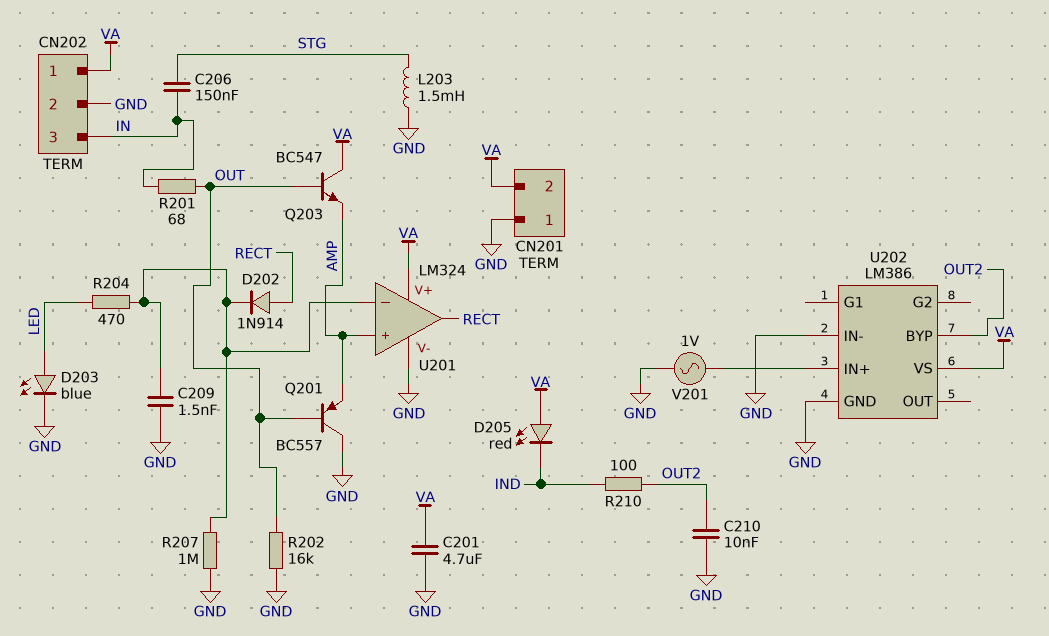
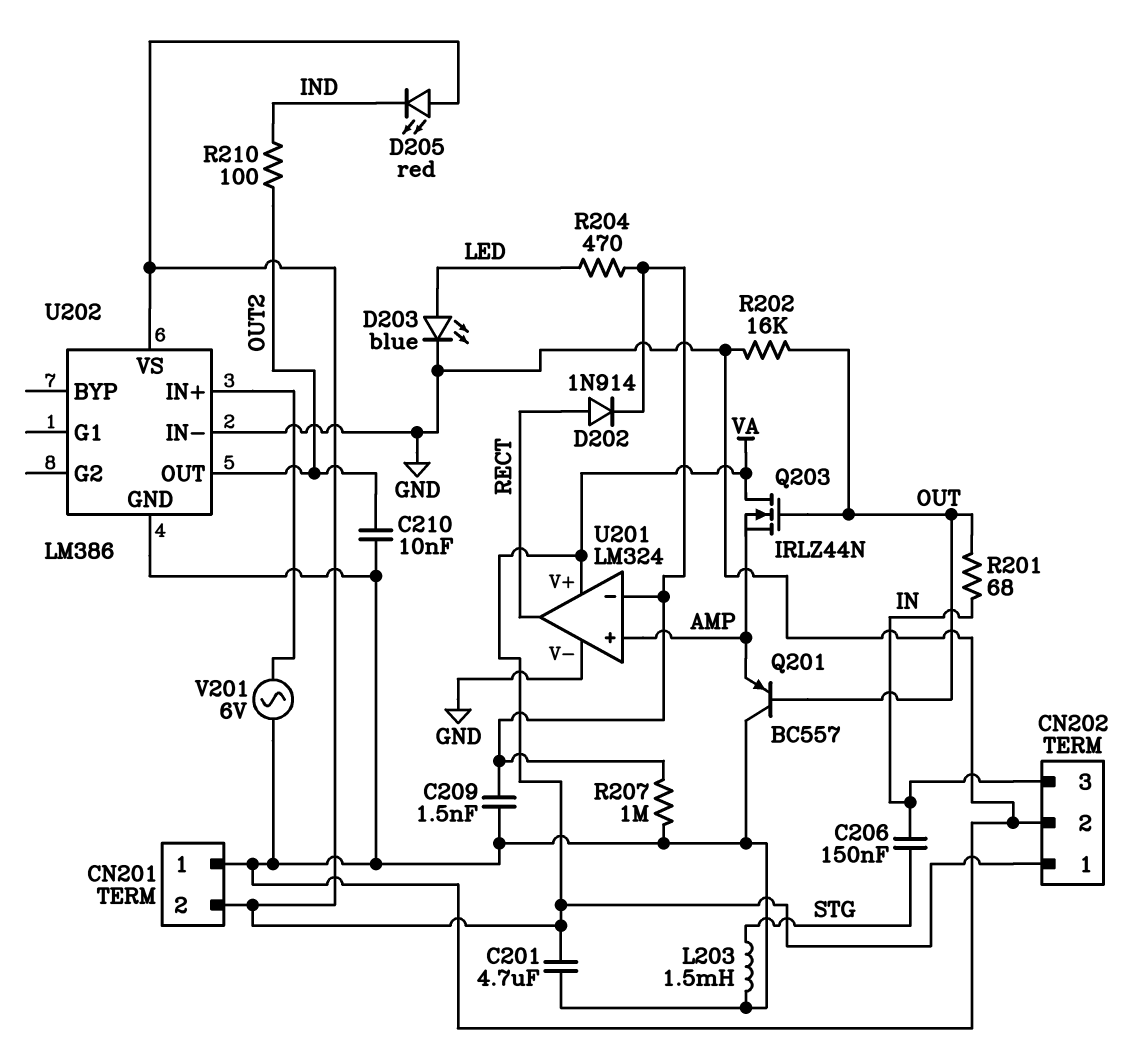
Q203: NPN BC547 (B OUT, C VA, E AMP) -> NMOS IRLZ44N (G OUT, D VA, S AMP)
U202 pin BYP: OUT2 -> none
U202 pin OUT: none -> OUT2
V201: AC 1V (GND, U202/IN+) -> AC 6V (GND, U202/IN+)

